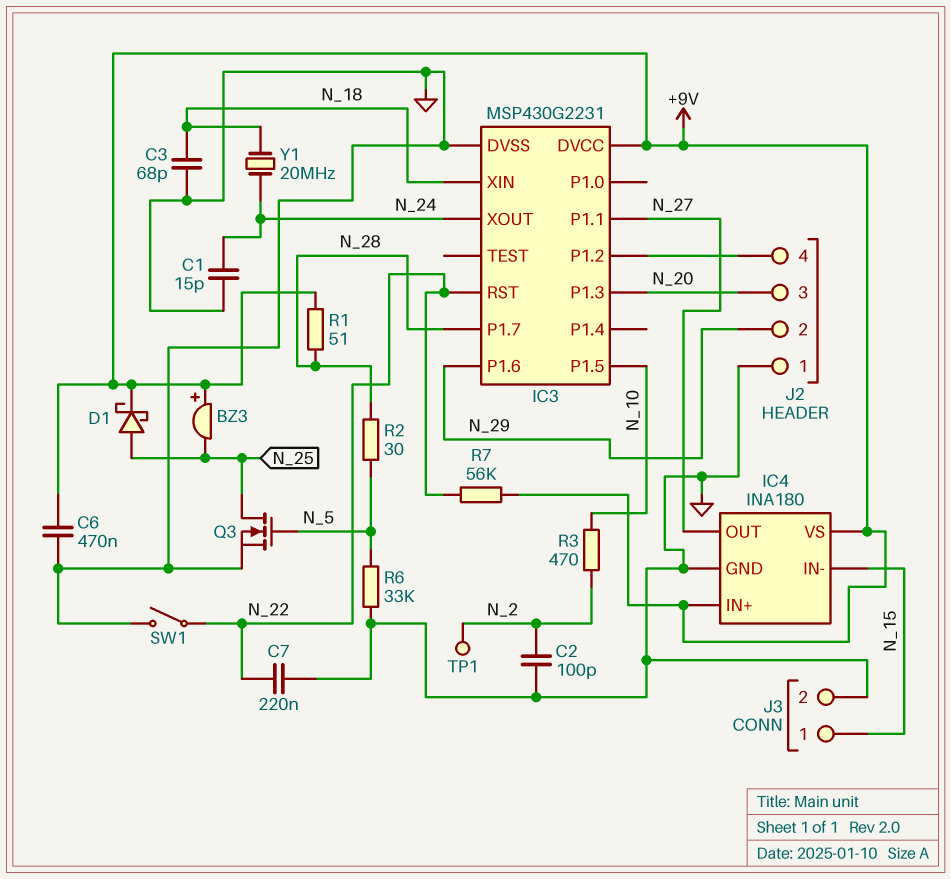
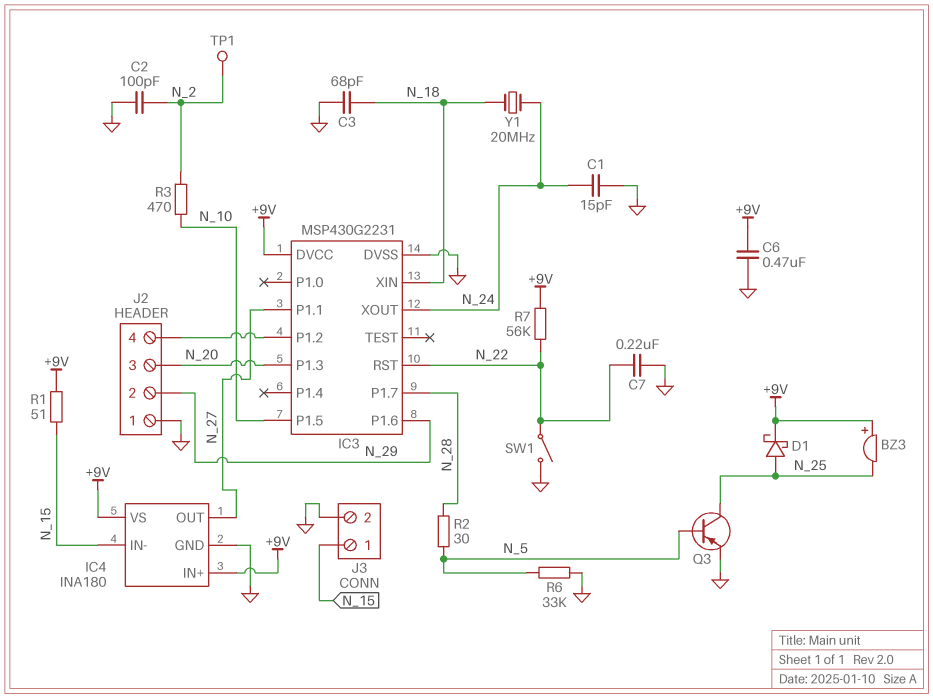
Q3: NMOS (G N_5, D N_25, S GND) -> PNP (B N_5, C N_25, E GND)
R1: 51 (+9V, N_28) -> 51 (+9V, N_15)

